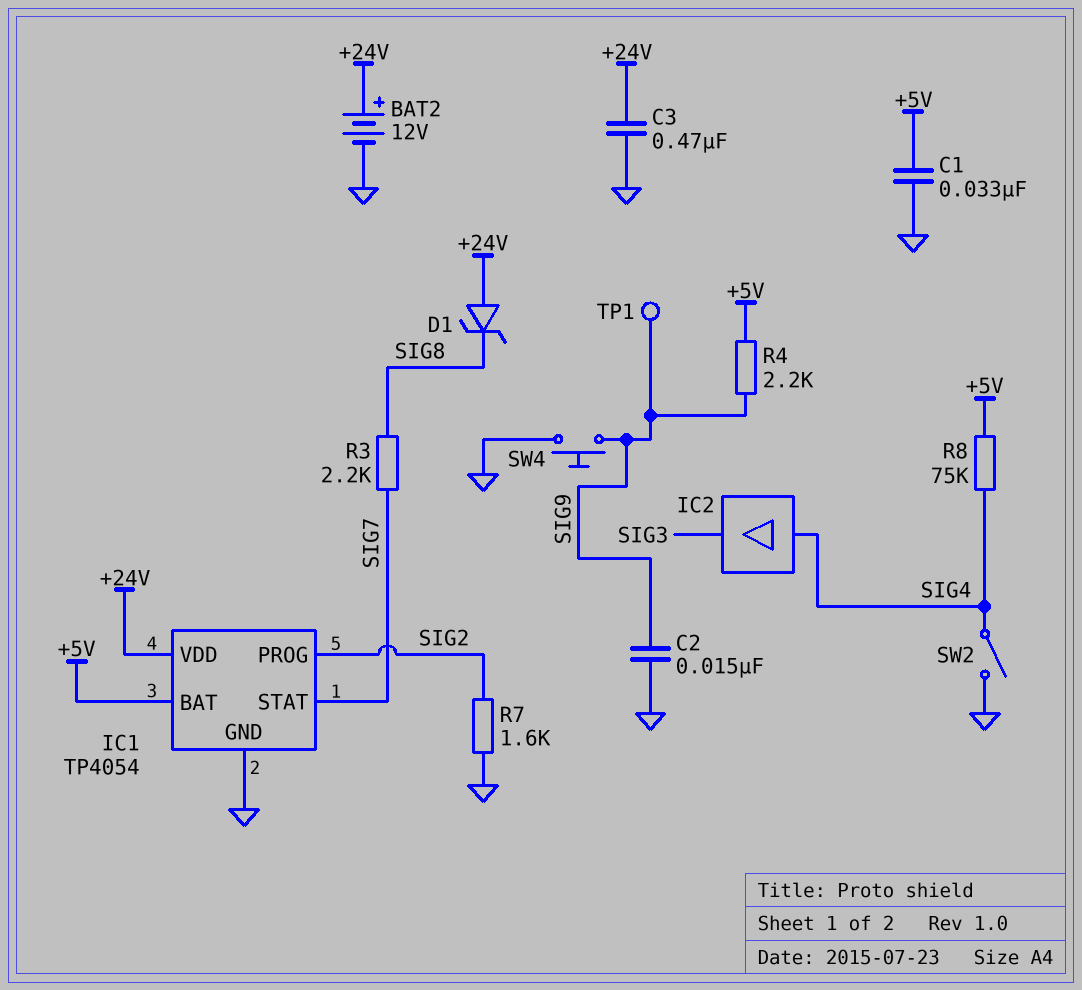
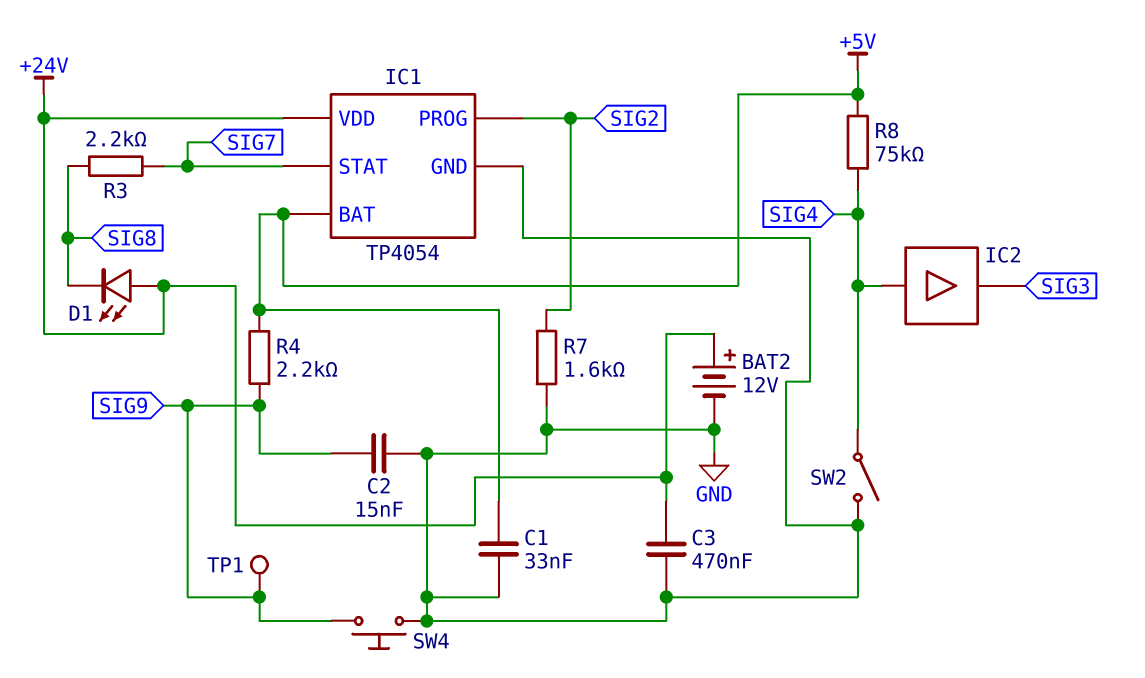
D1: zener (A +24V, K SIG8) -> LED (A +24V, K SIG8)

